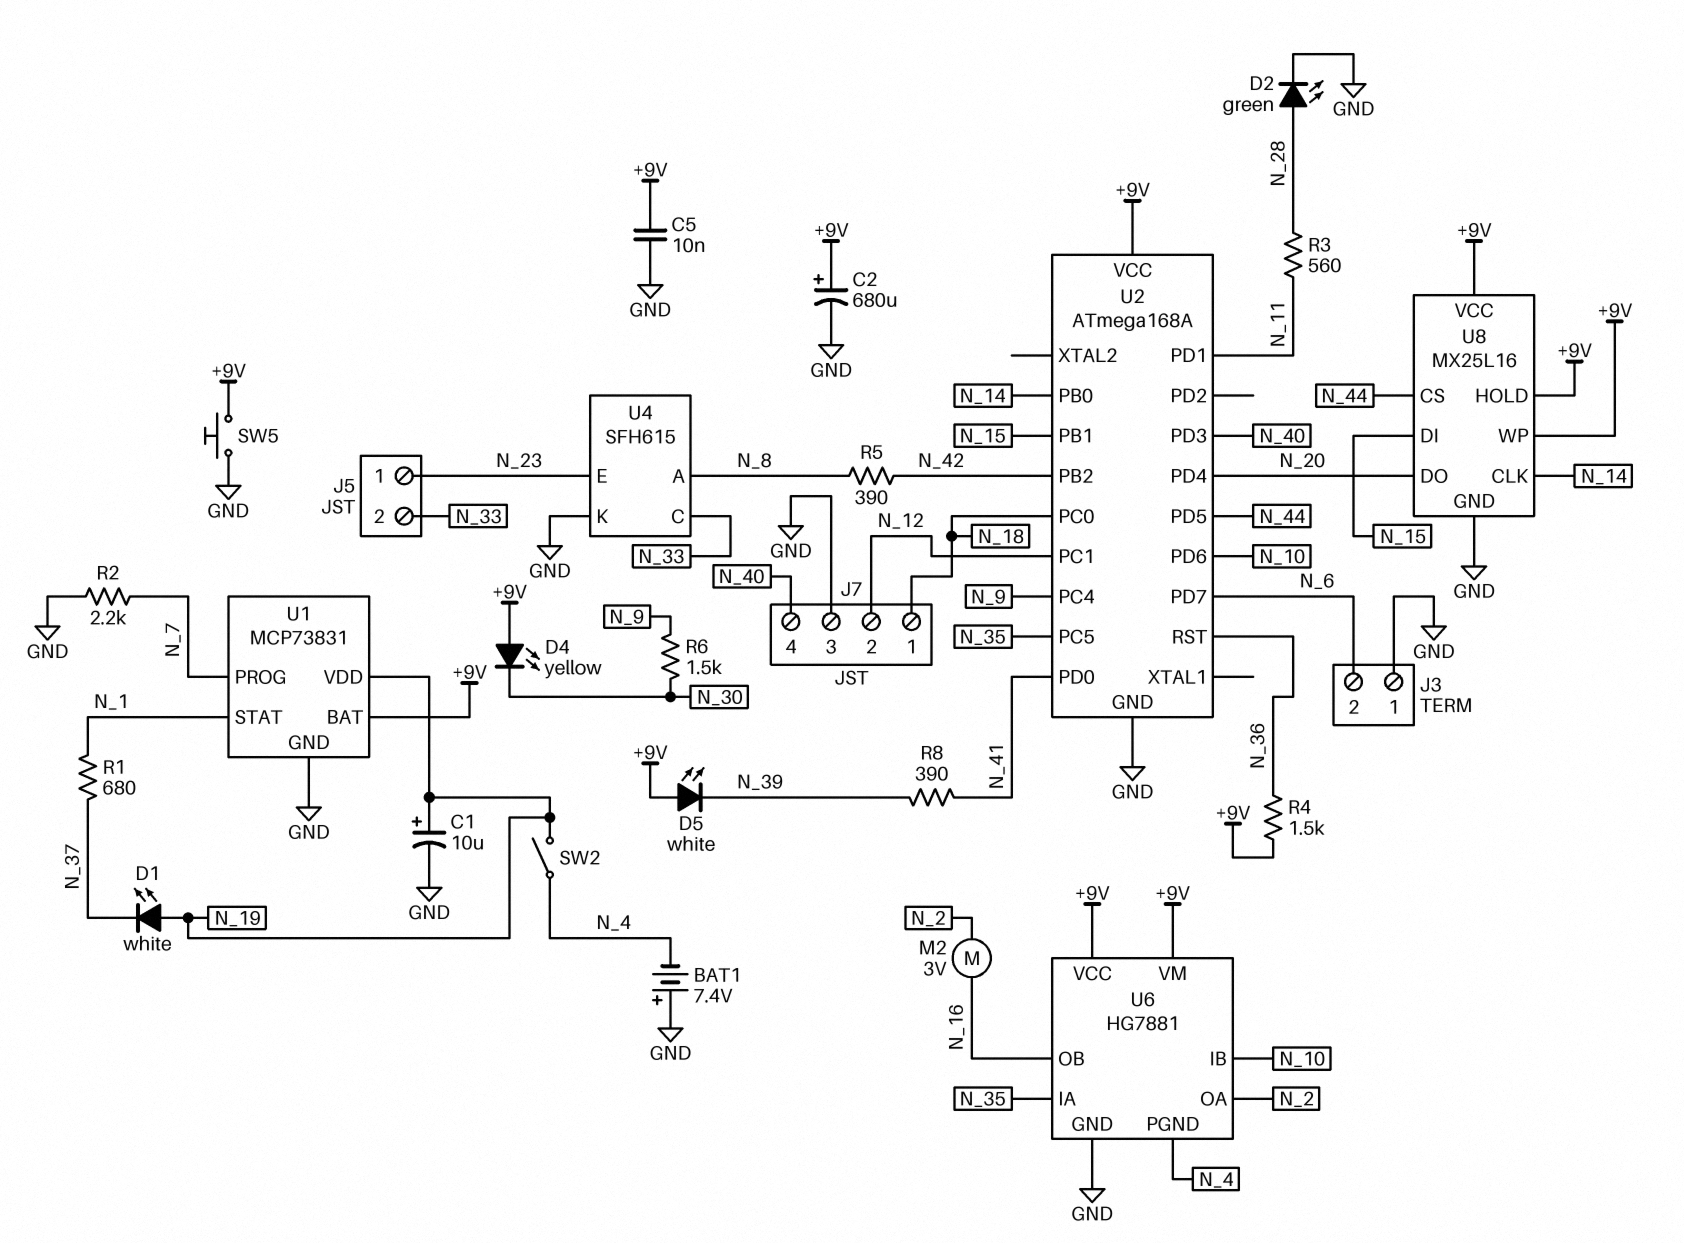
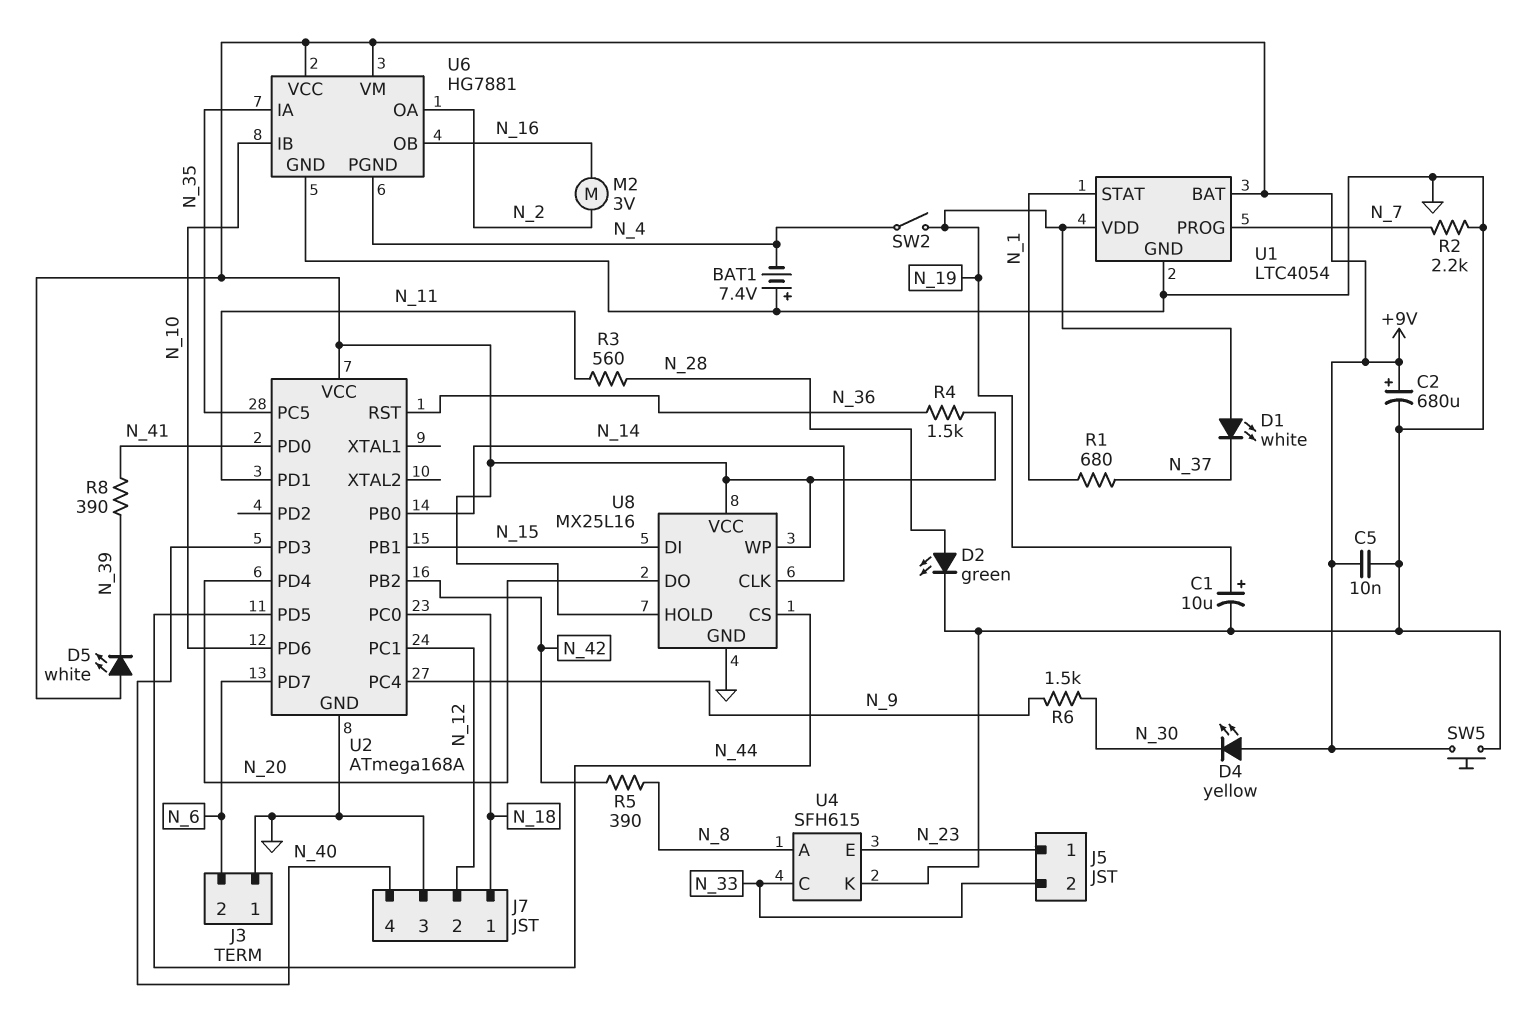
U1: MCP73831 -> LTC4054

